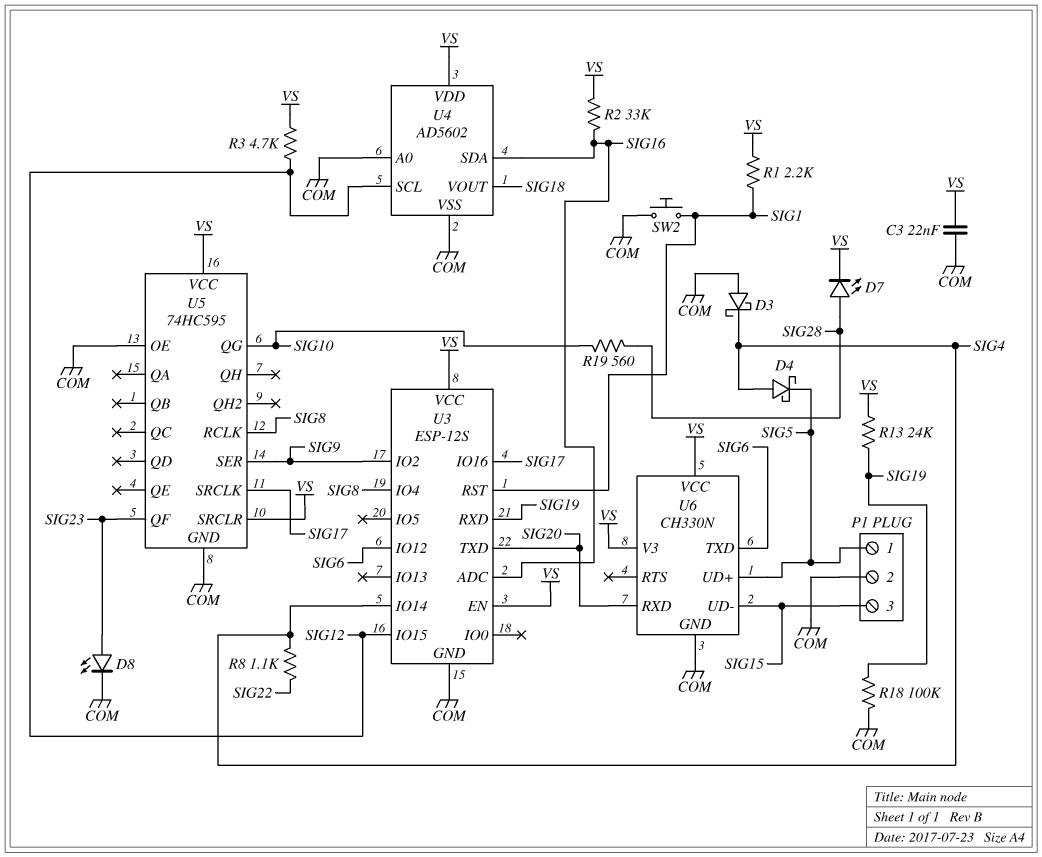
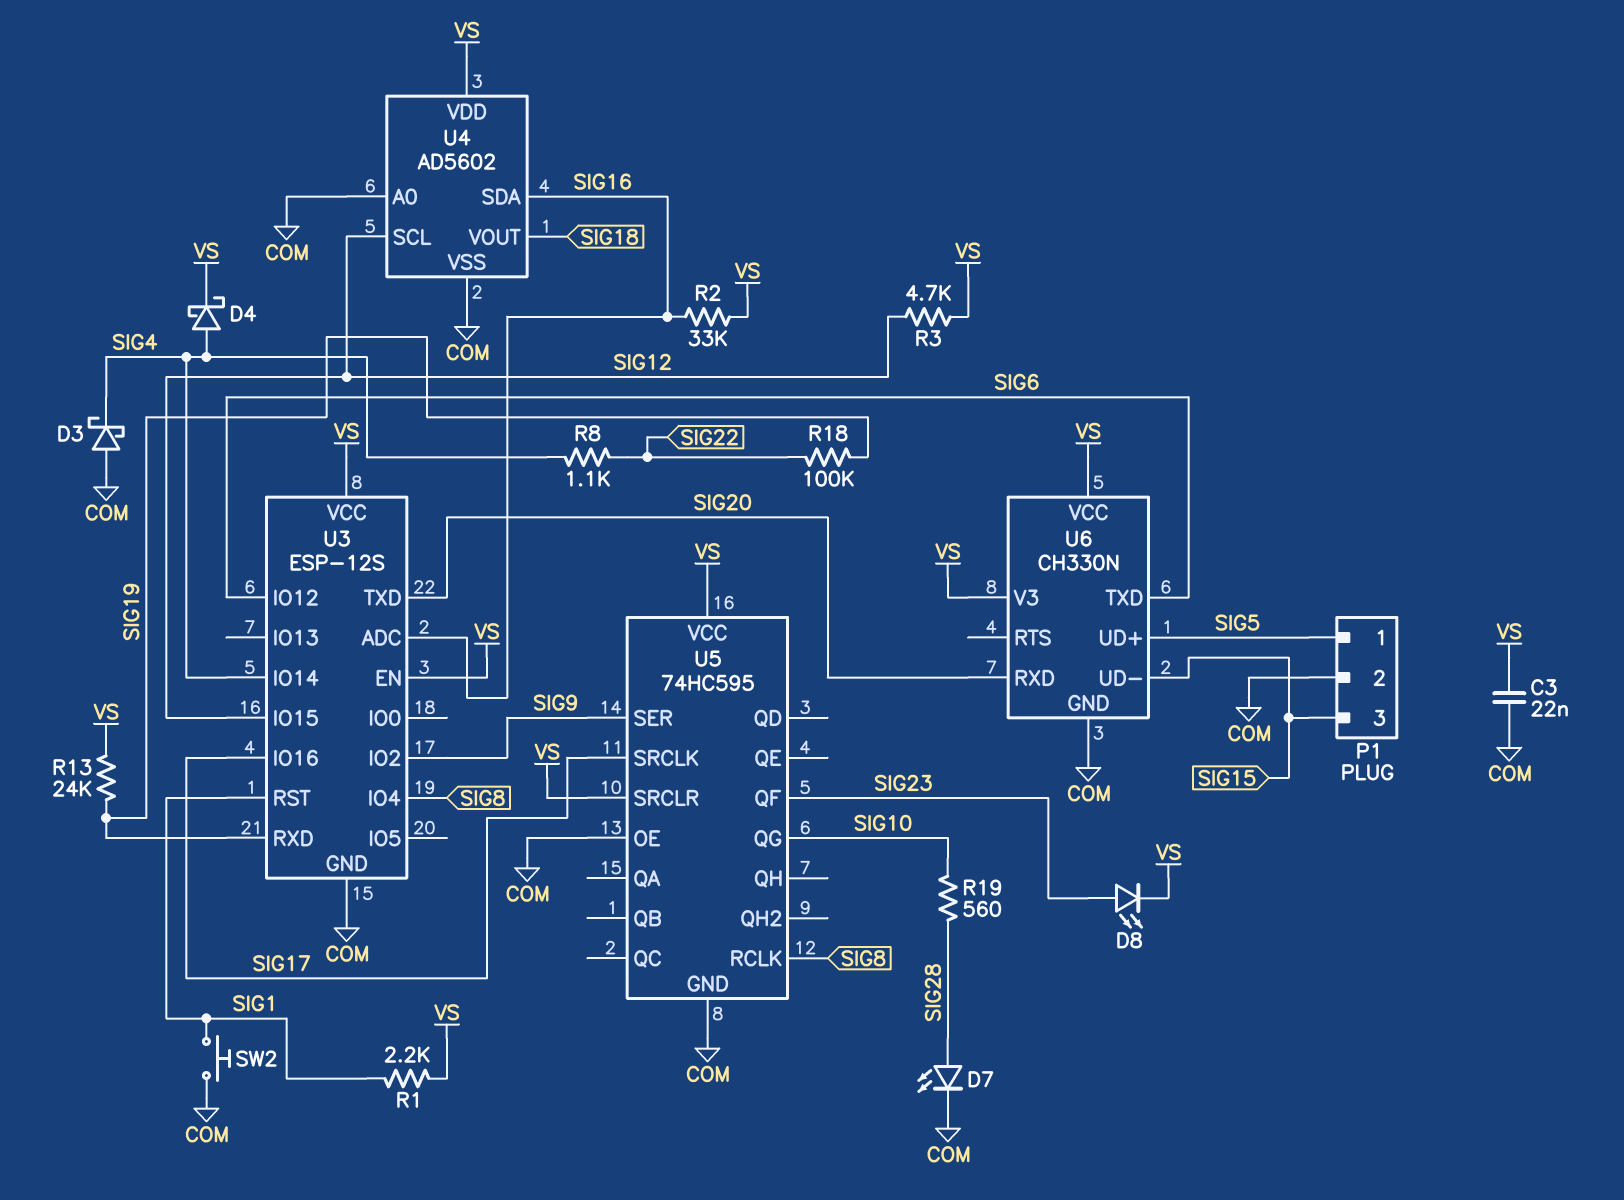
D4: schottky (A SIG4, K SIG5) -> schottky (A SIG4, K VS)
D7: LED (A SIG28, K VS) -> LED (A SIG28, K COM)
D8: LED (A SIG23, K COM) -> LED (A SIG23, K VS)
R18: 100k (COM, SIG19) -> 100k (SIG19, SIG22)

